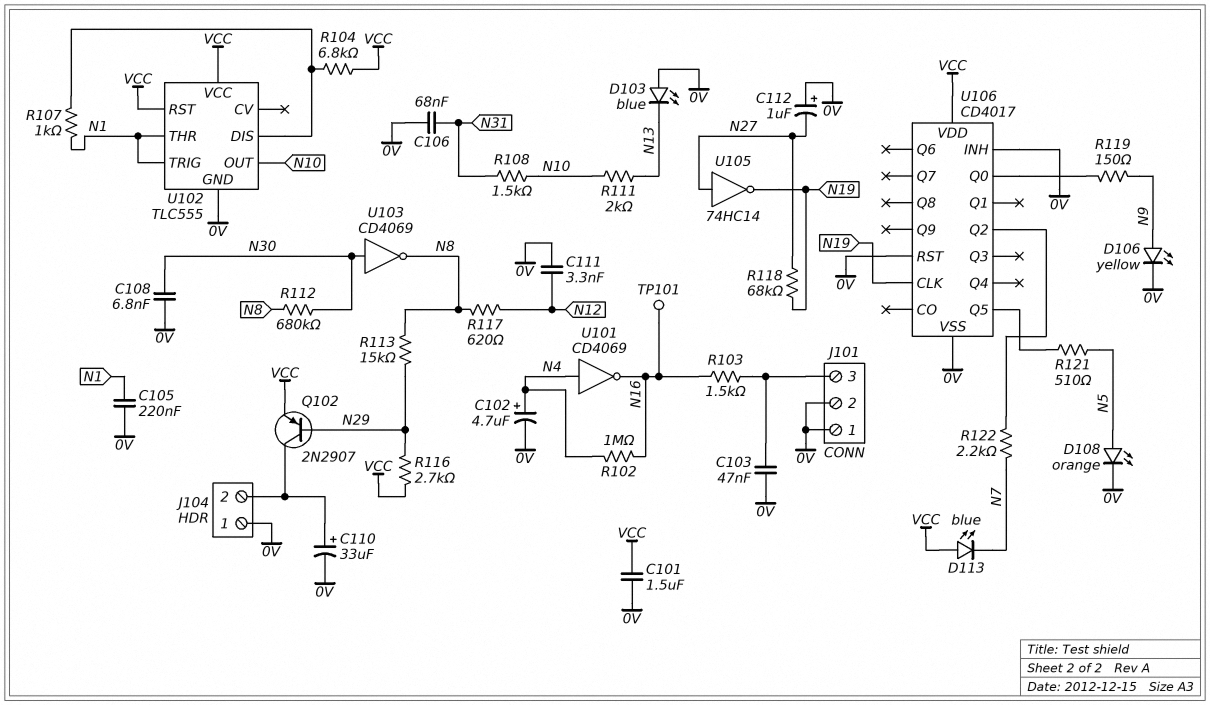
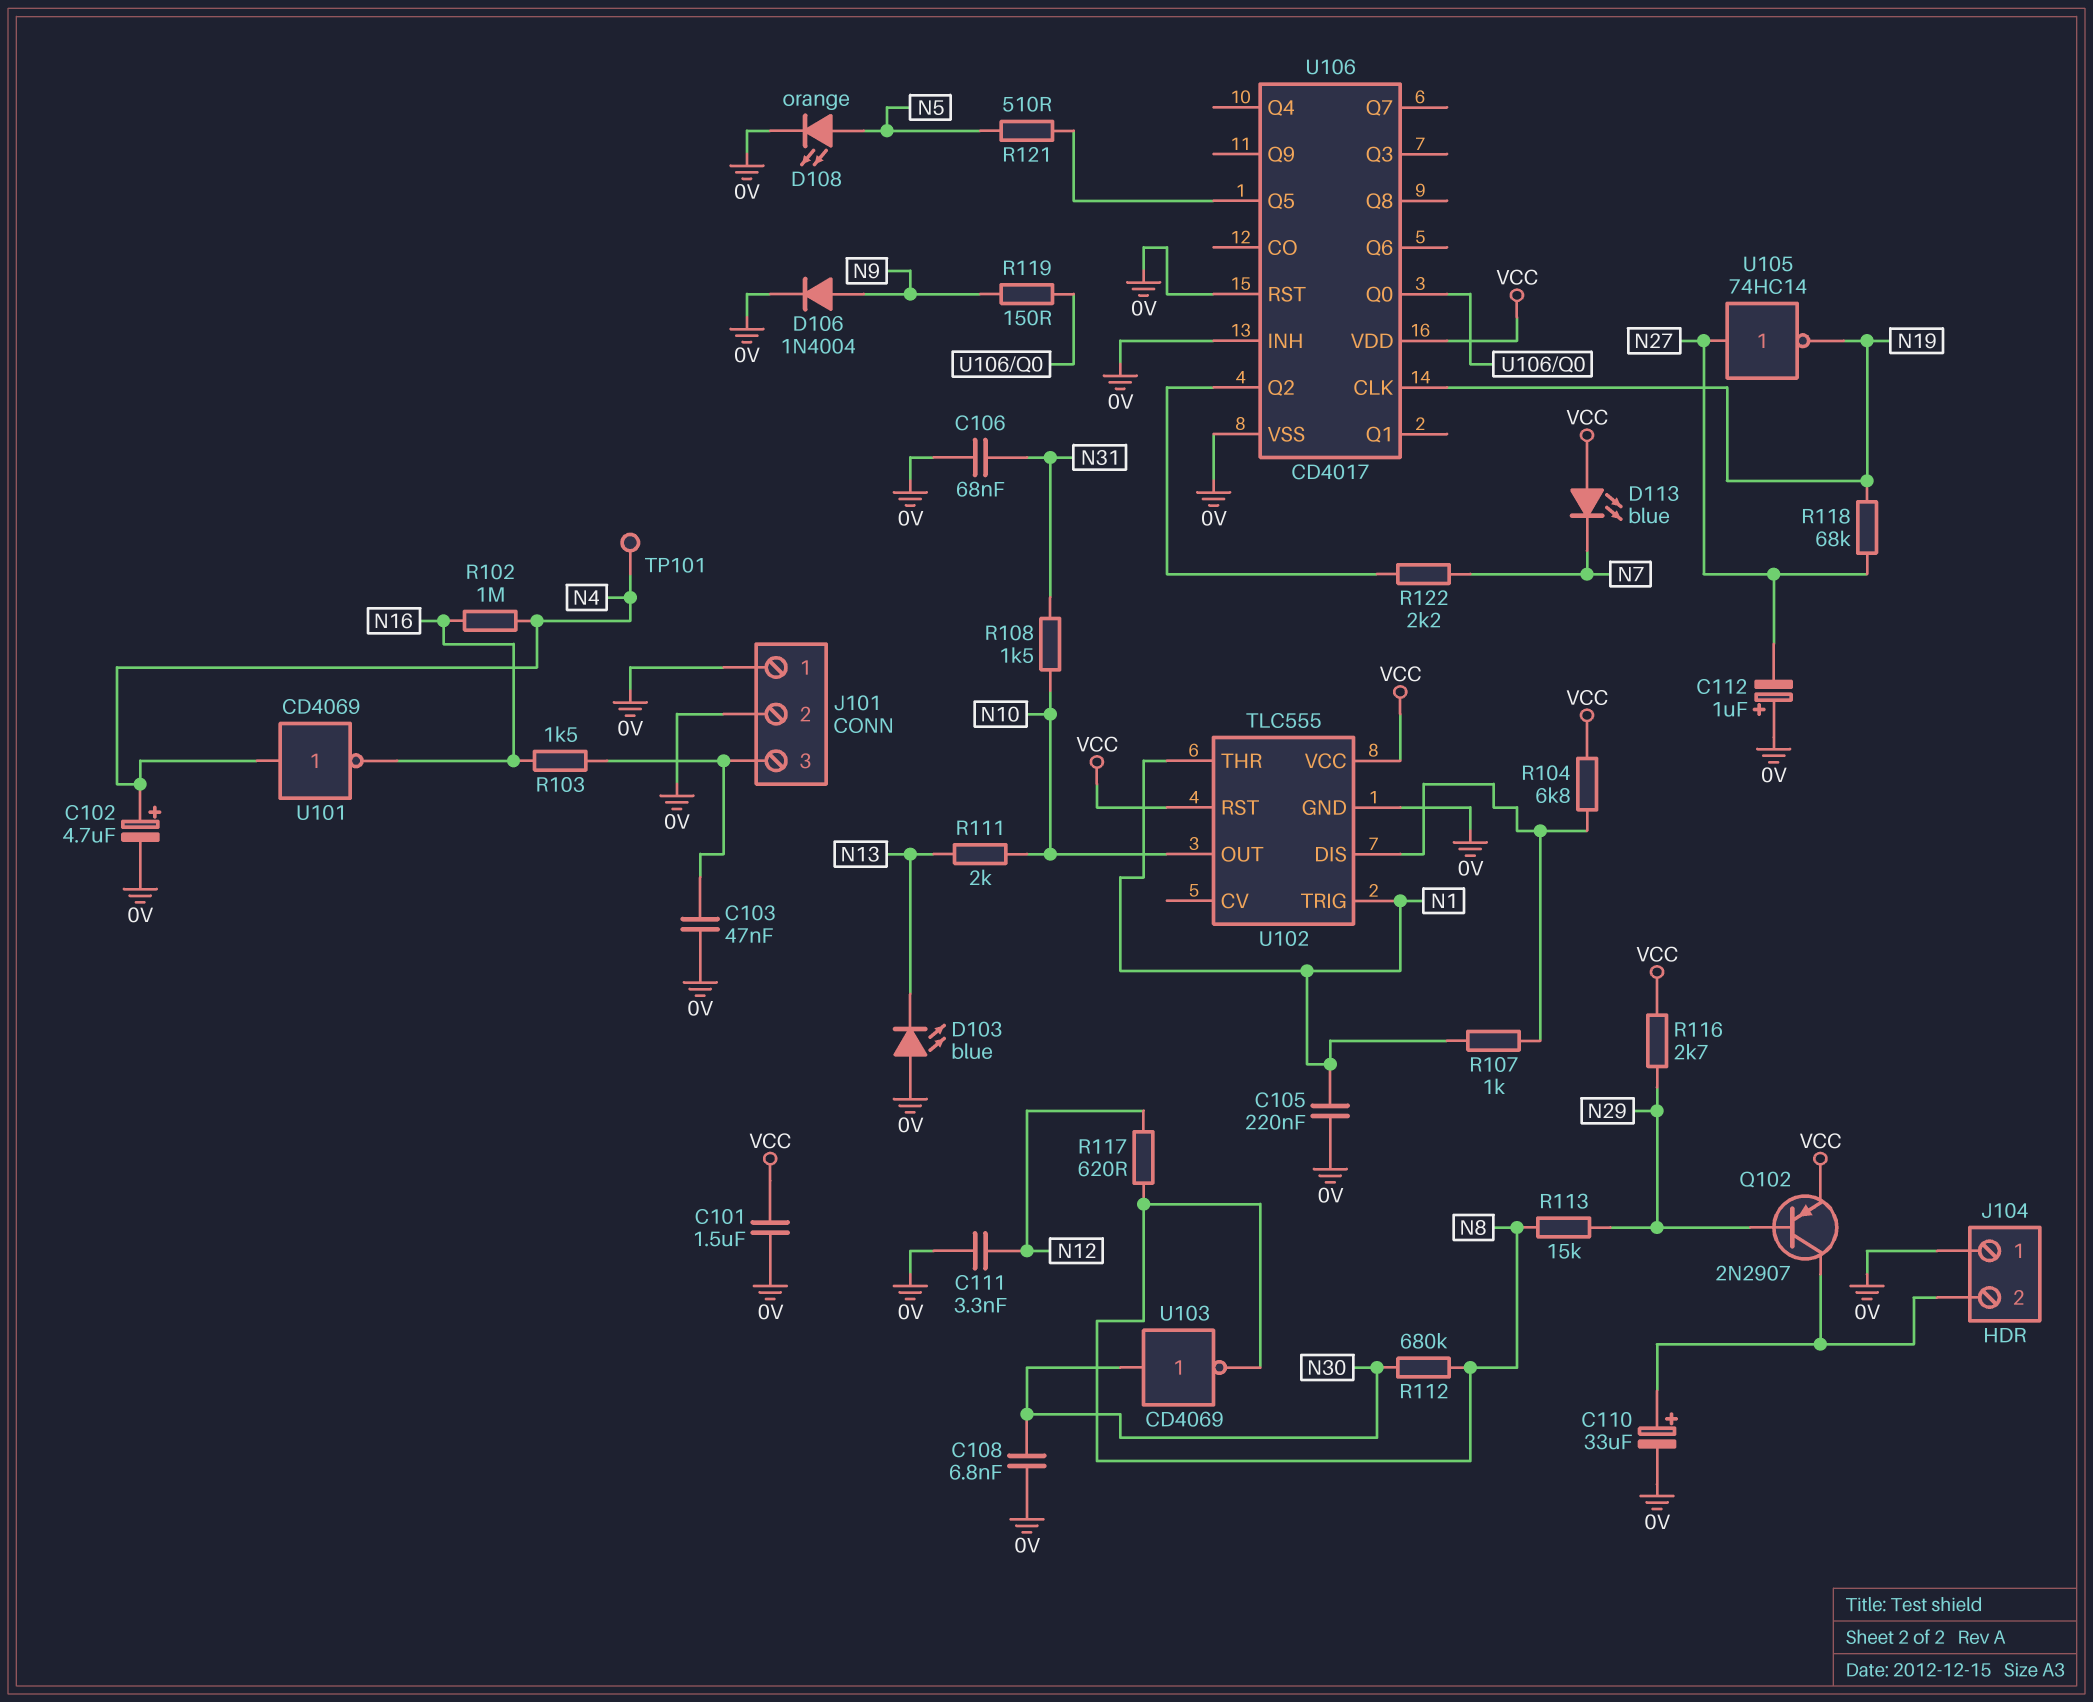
D106: LED yellow (A N9, K 0V) -> diode 1N4004 (A N9, K 0V)
TP101: test point (N16) -> test point (N4)

